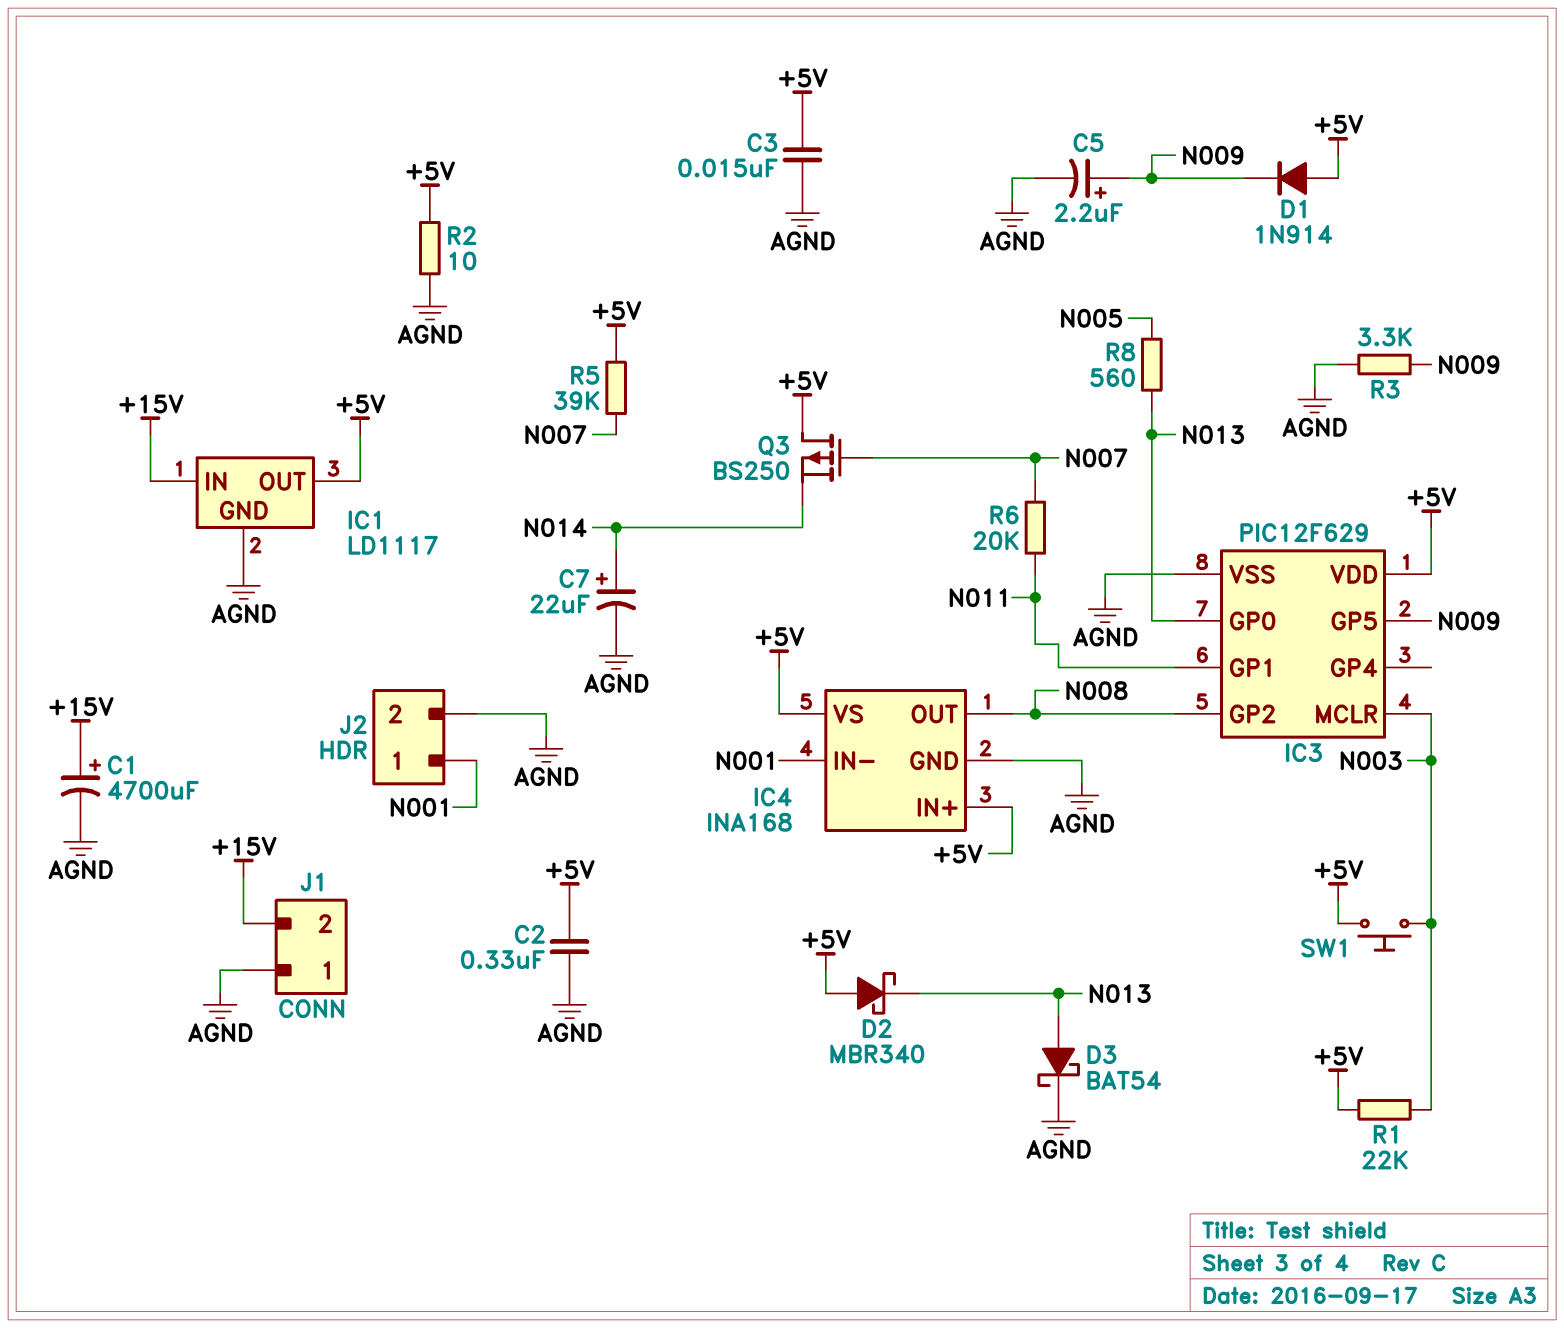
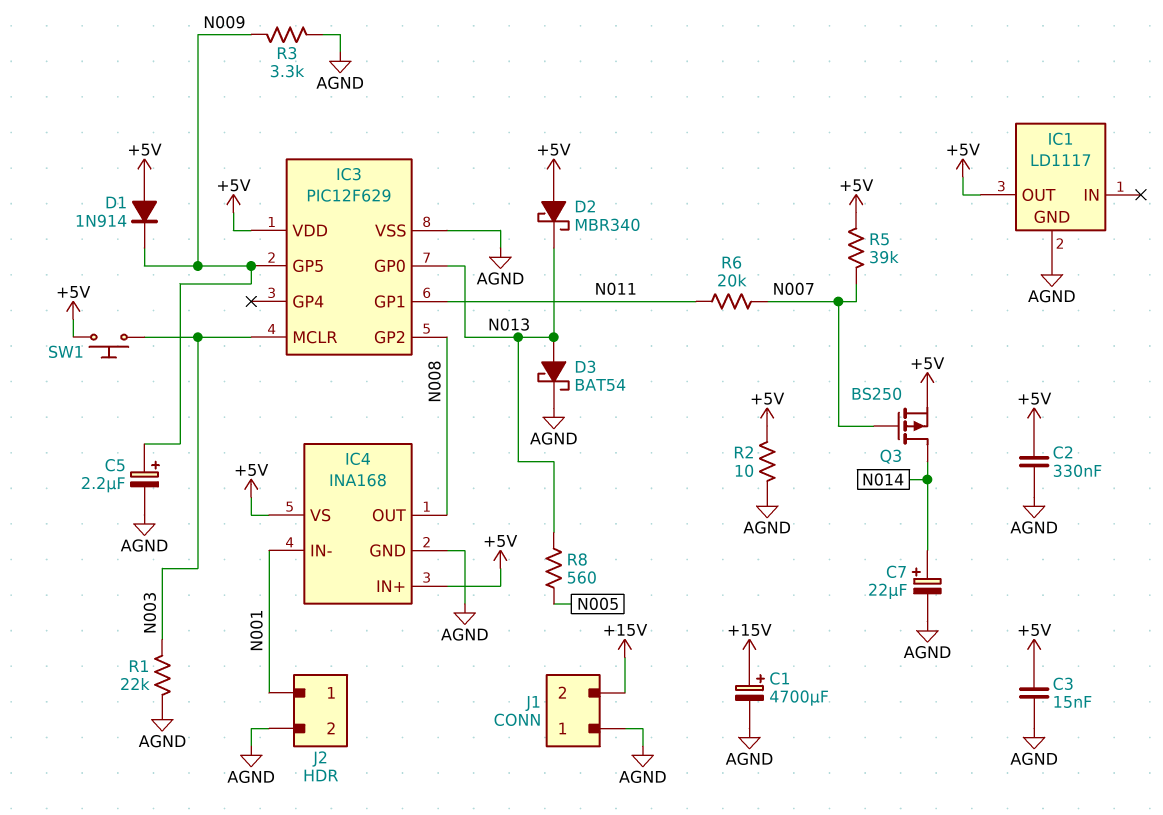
IC1 pin IN: +15V -> none
Q3: PMOS BS250 (G N007, D +5V, S N014) -> PMOS BS250 (G N007, D N014, S +5V)
R1: 22k (+5V, N003) -> 22k (AGND, N003)

